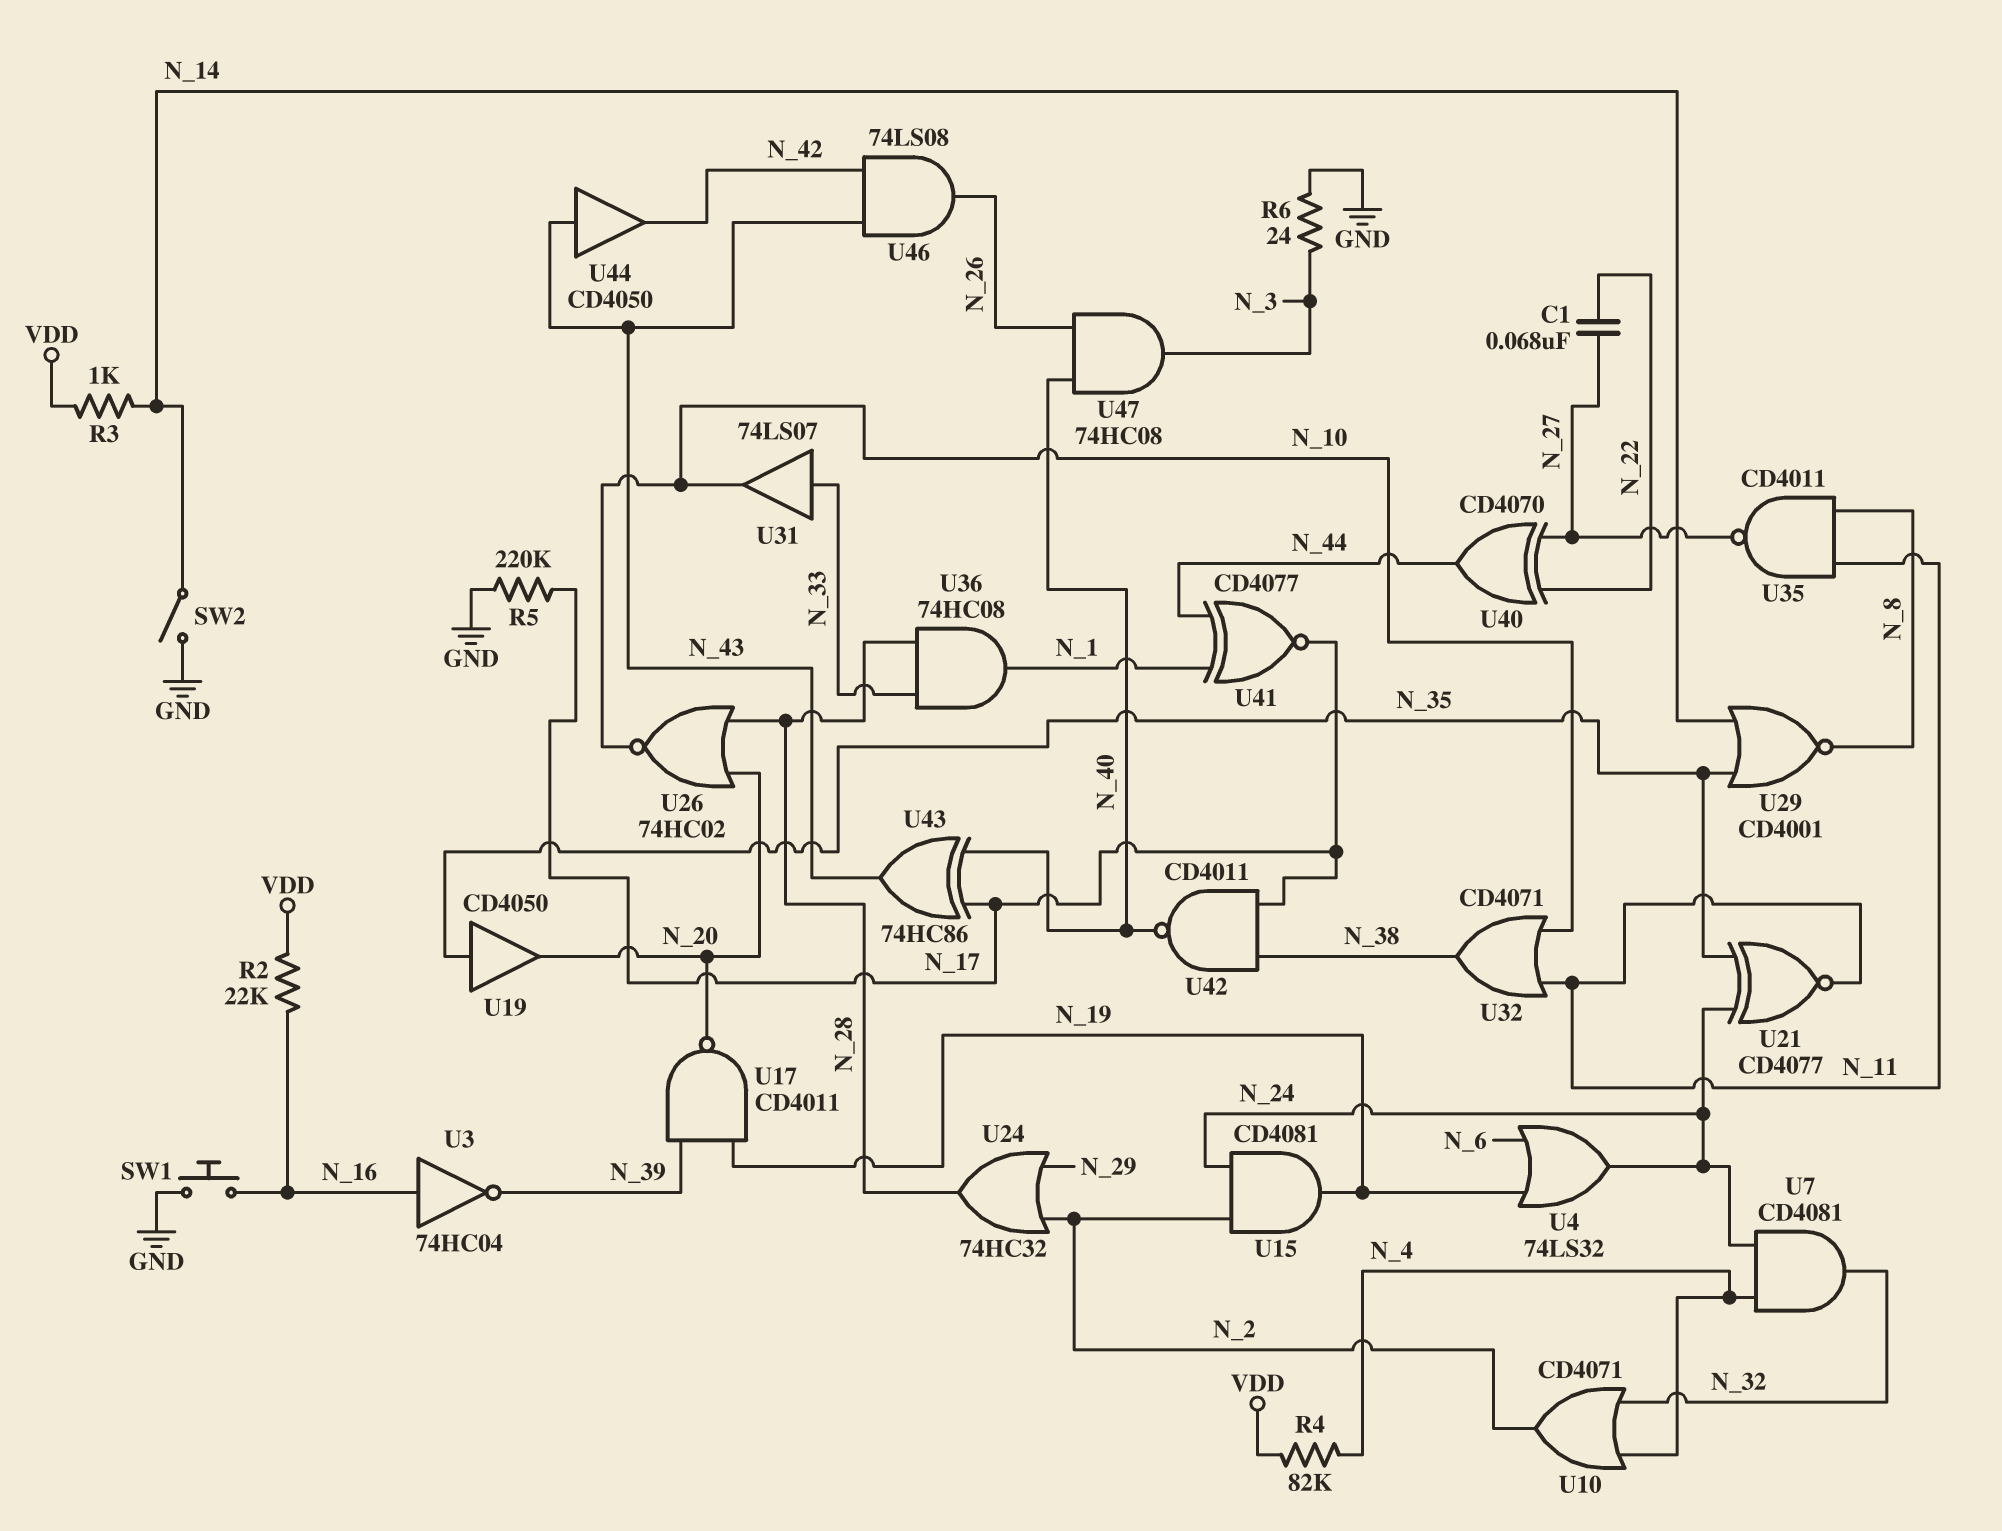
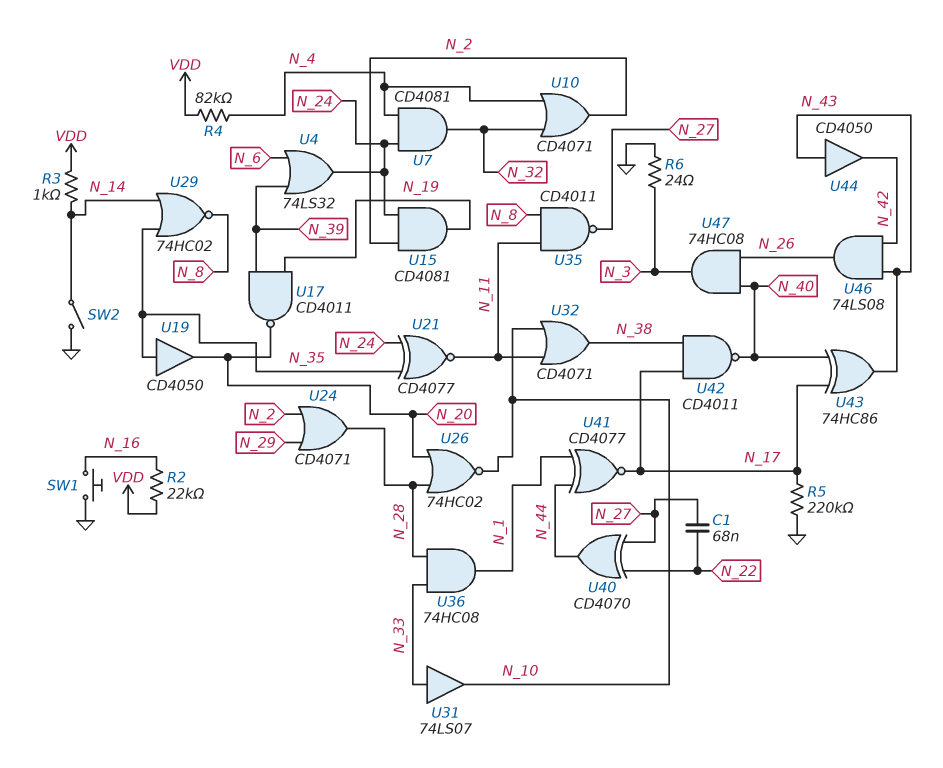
U3: NOT 74HC04 (in N_16, out N_39) -> none
U4: OR 74LS32 (in N_6, in N_19, out N_24) -> OR 74LS32 (in N_6, in N_39, out N_24)
U24: OR 74HC32 (in N_2, in N_29, out N_28) -> OR CD4071 (in N_2, in N_29, out N_28)
U29: NOR CD4001 (in N_14, in N_35, out N_8) -> NOR 74HC02 (in N_14, in N_35, out N_8)

